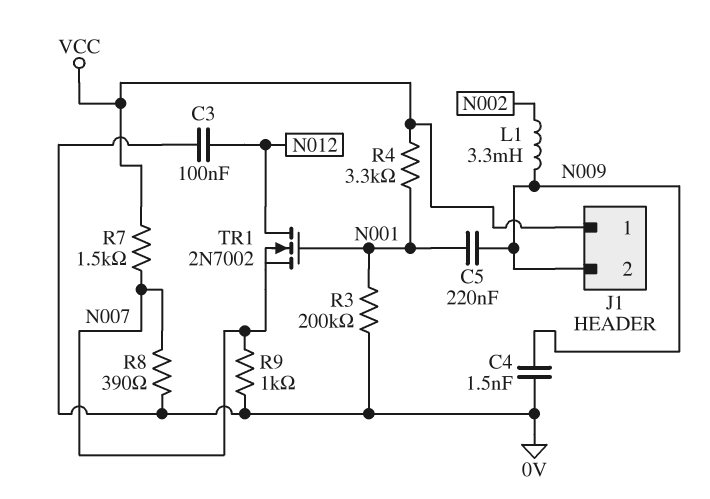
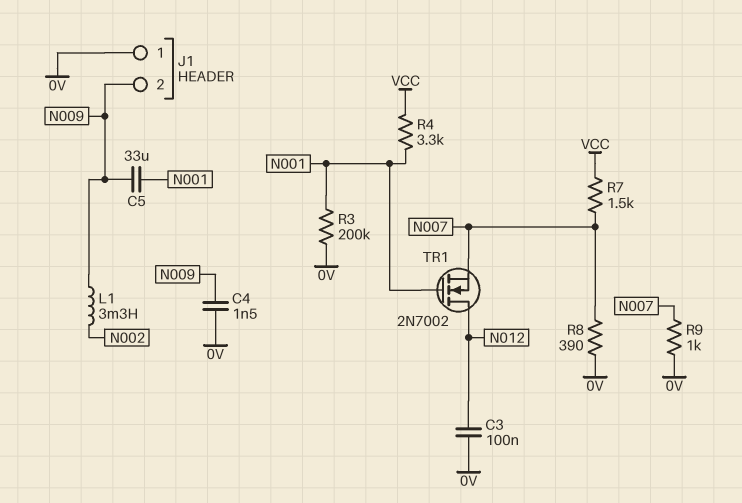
C5: 220nF (N001, N009) -> 33uF (N001, N009)
J1 pin 1: VCC -> 0V

